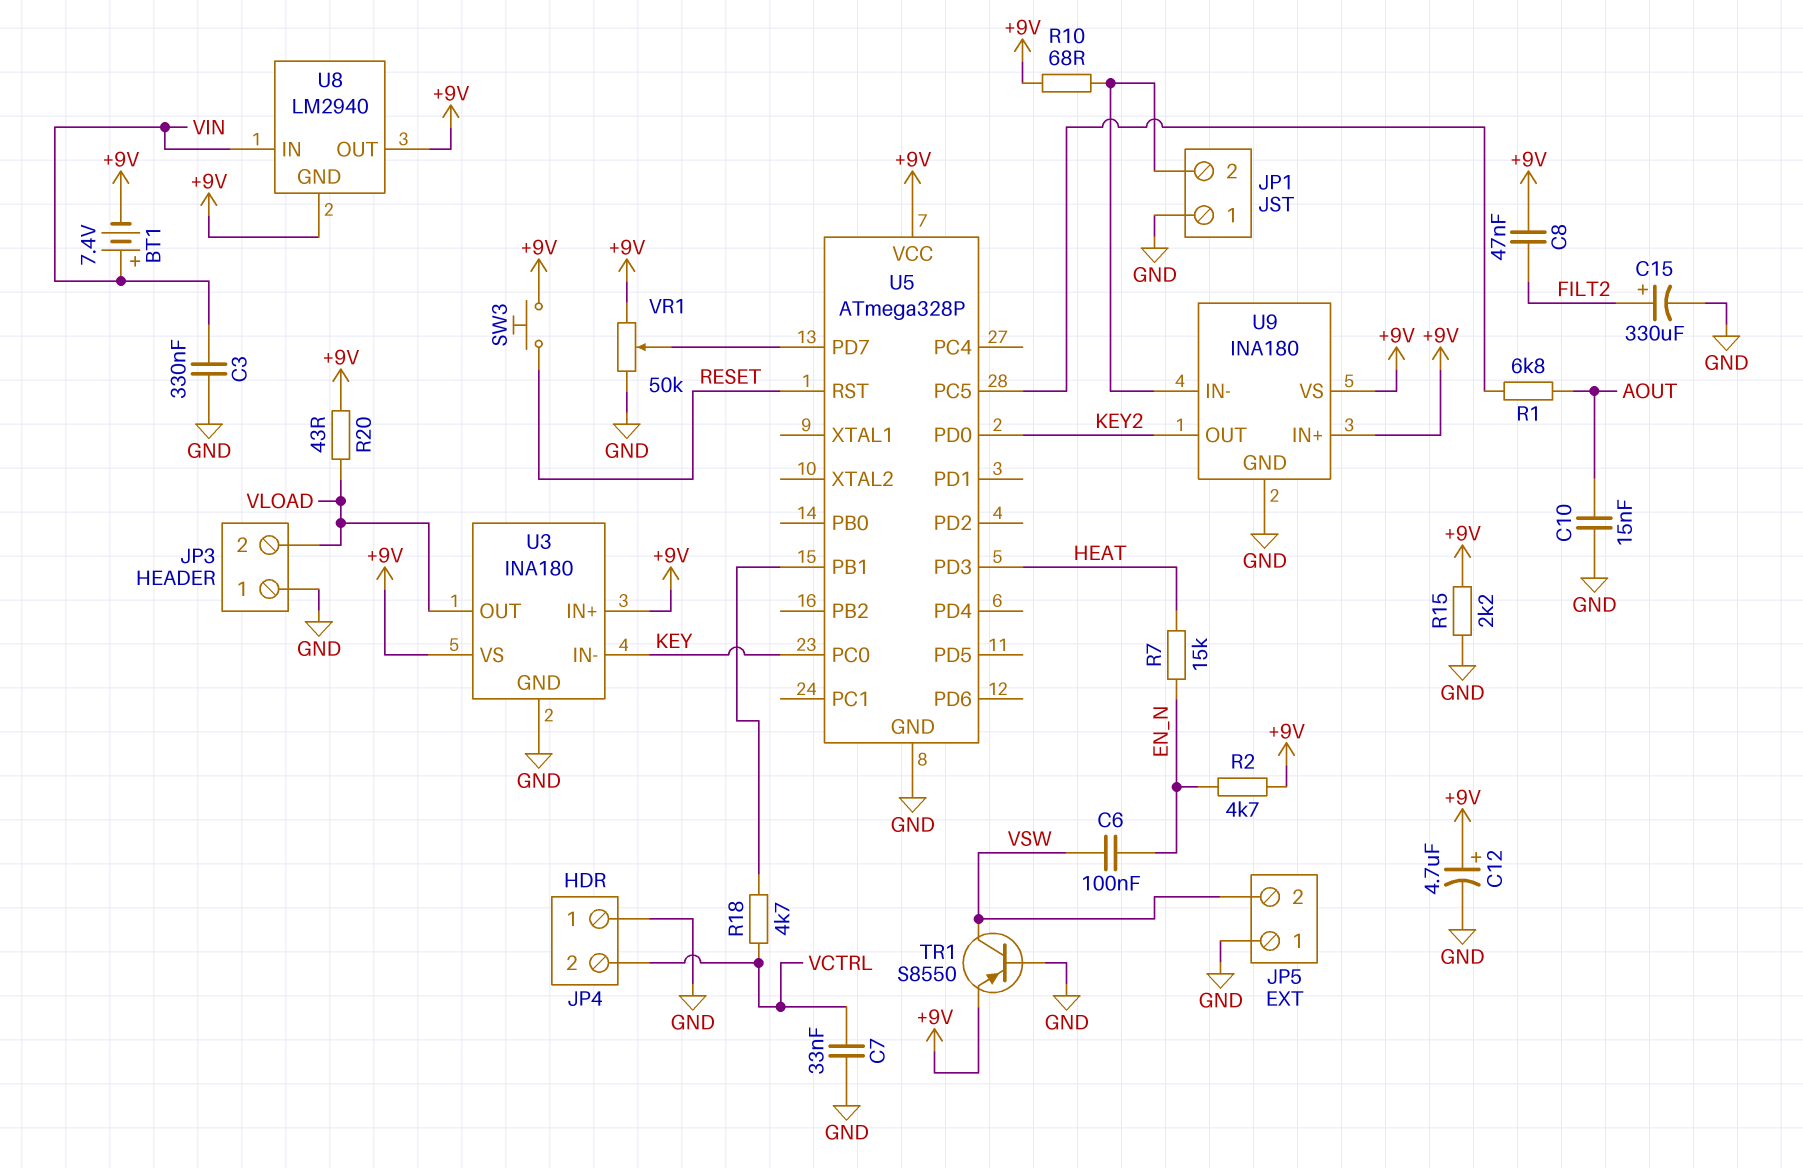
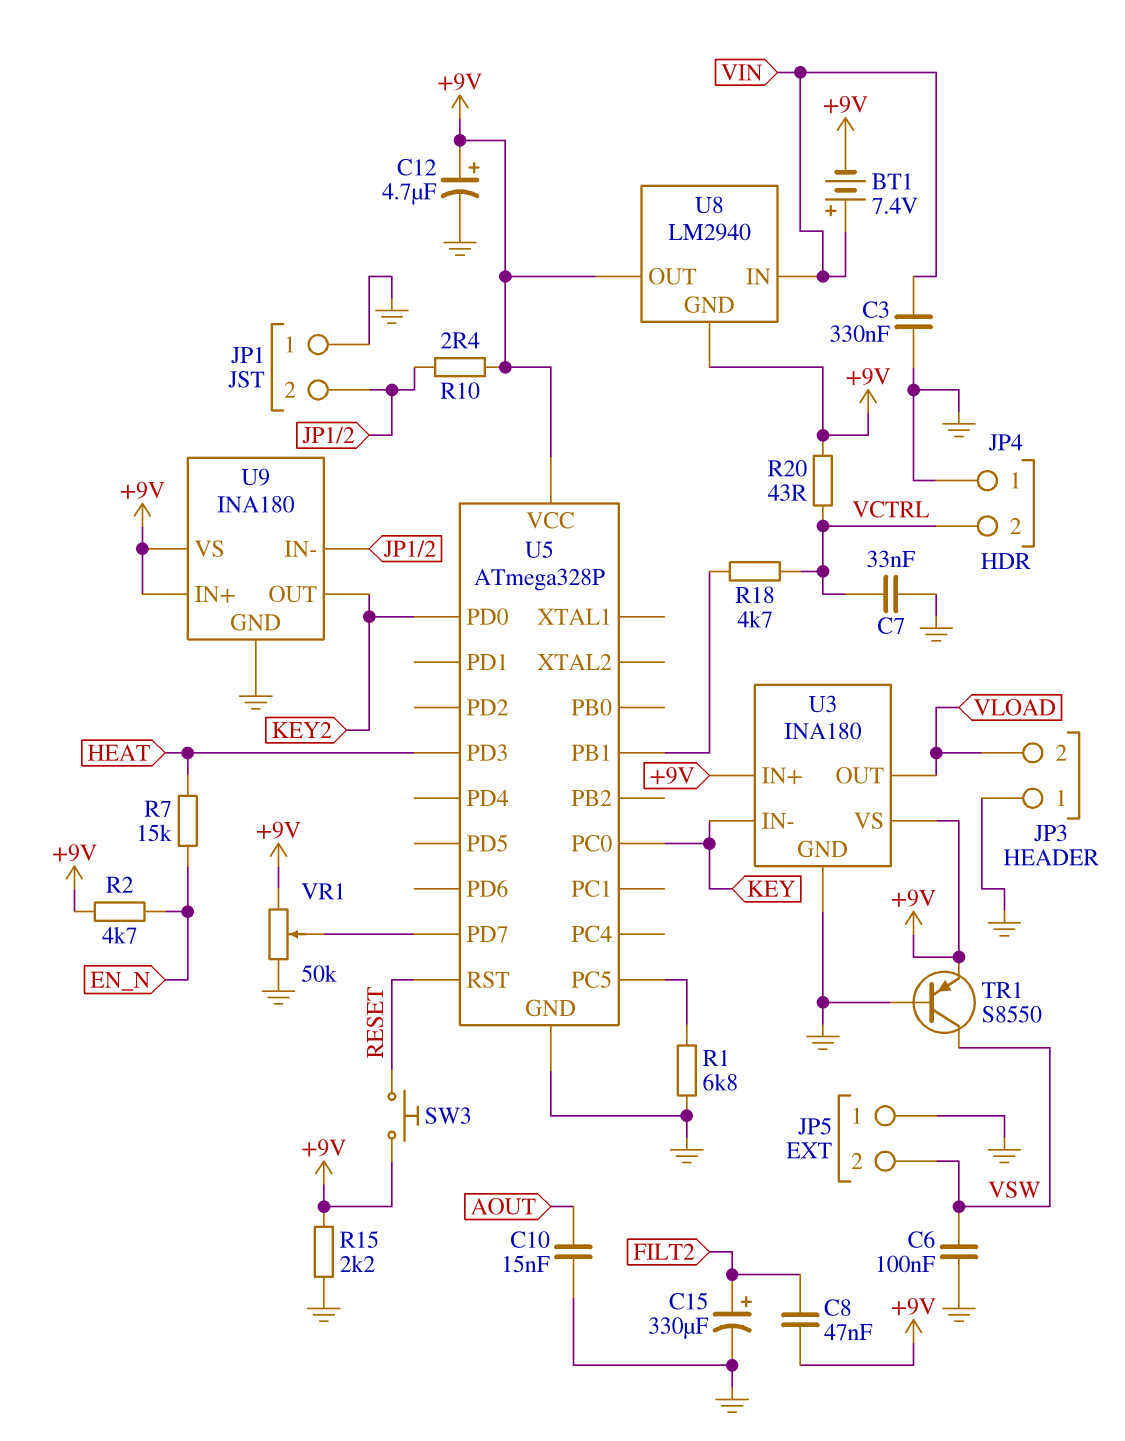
C6: 100nF (EN_N, VSW) -> 100nF (GND, VSW)
R1: 6.8k (AOUT, U5/PC5) -> 6.8k (GND, U5/PC5)
R10: 68 (+9V, JP1/2) -> 2.4 (+9V, JP1/2)
R20: 43 (+9V, VLOAD) -> 43 (+9V, VCTRL)

